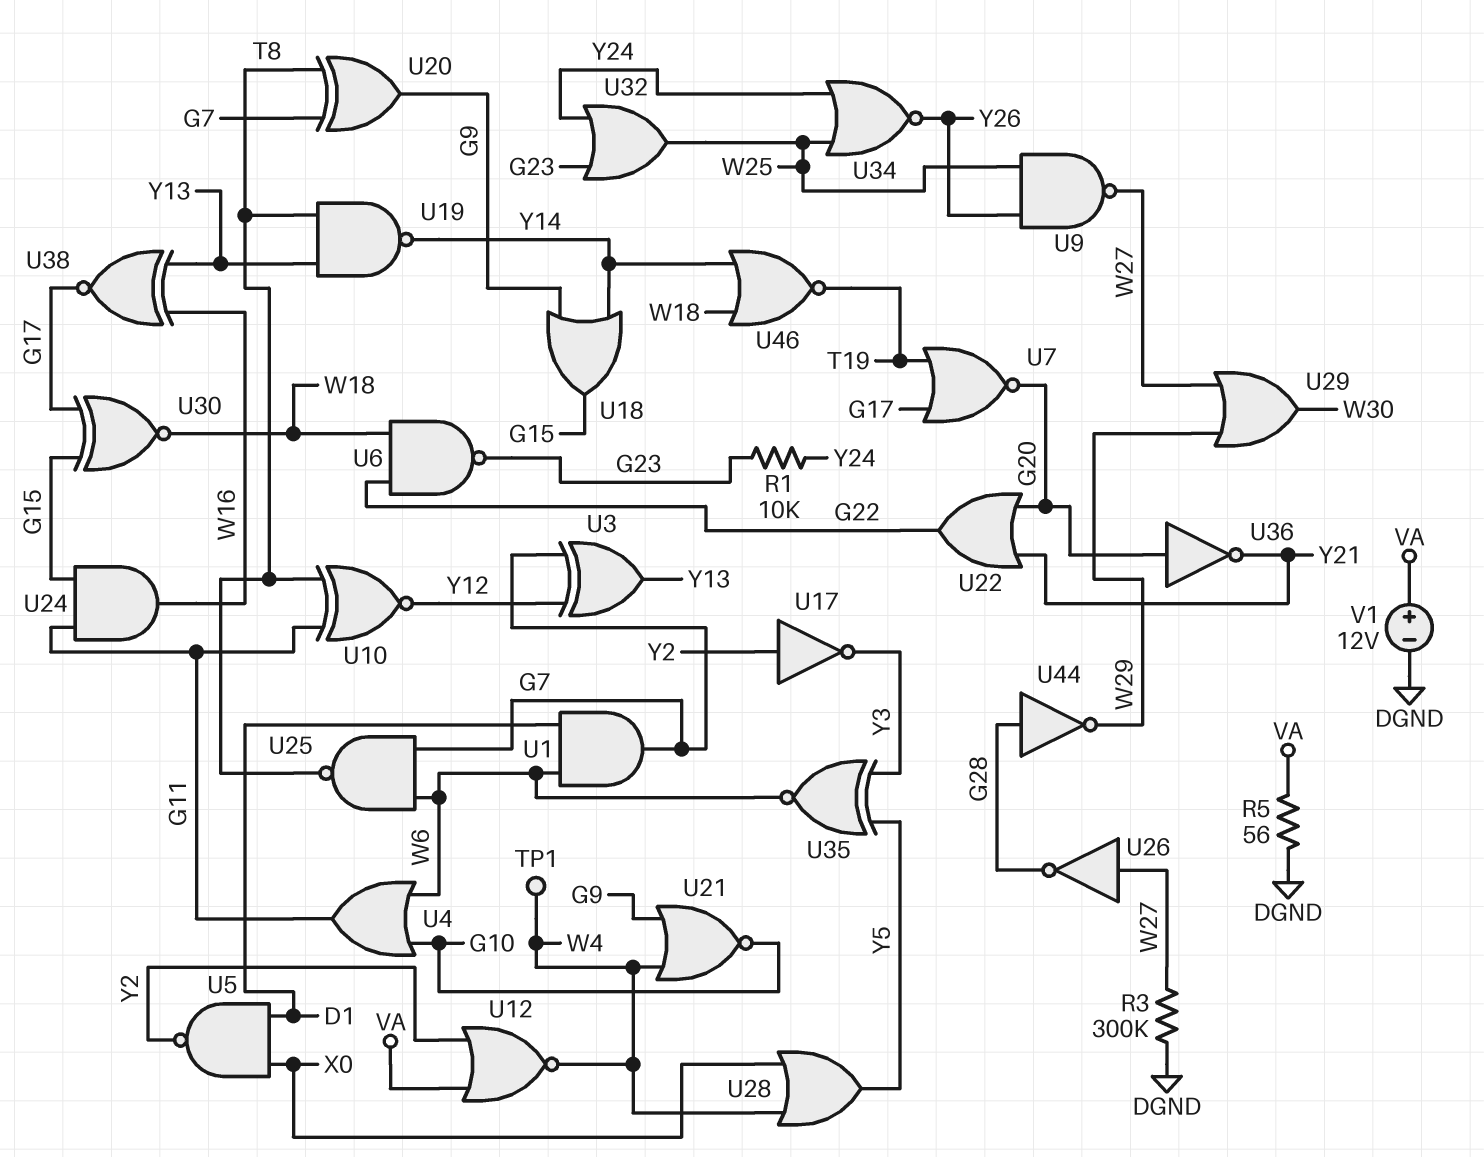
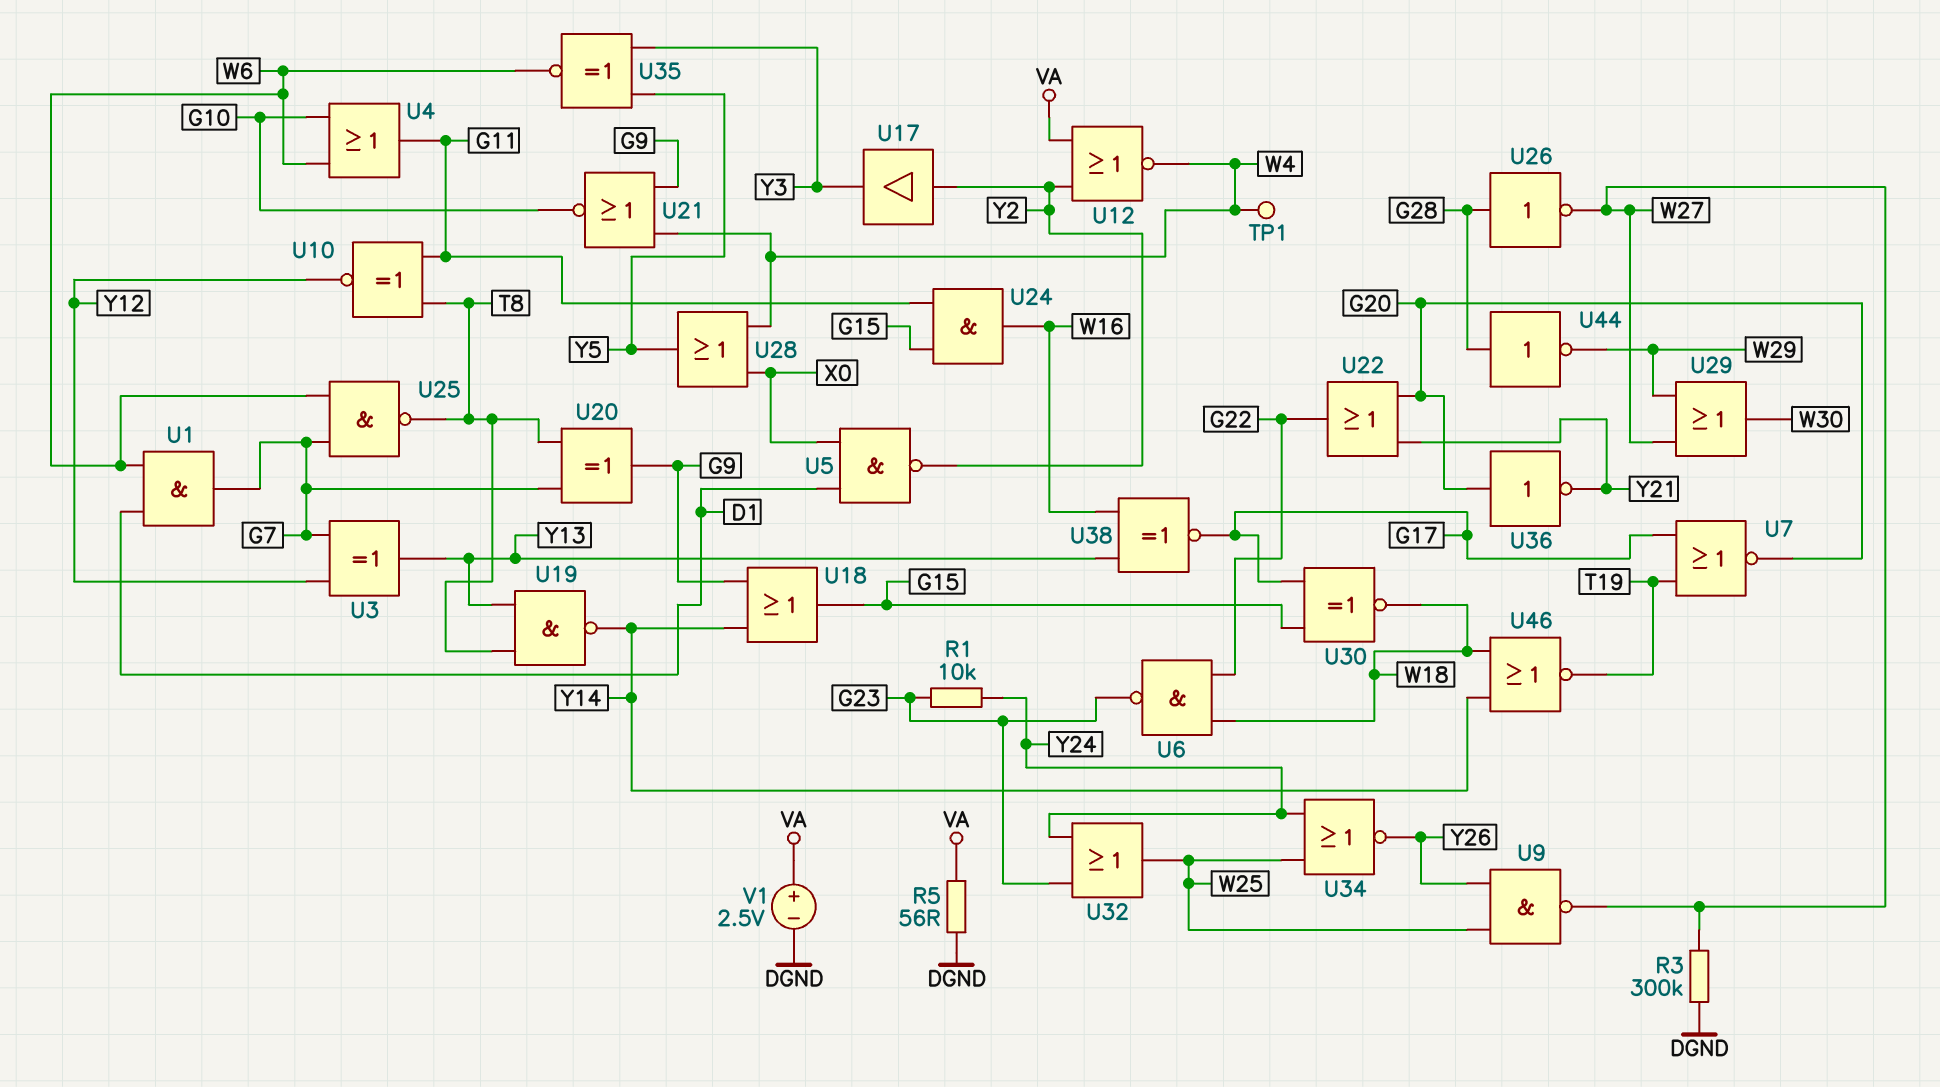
U17: NOT (in Y2, out Y3) -> buffer (in Y2, out Y3)
U26: NOT (in W27, out G28) -> NOT (in G28, out W27)
V1: 12V (plus VA, minus DGND) -> 2.5V (plus VA, minus DGND)

